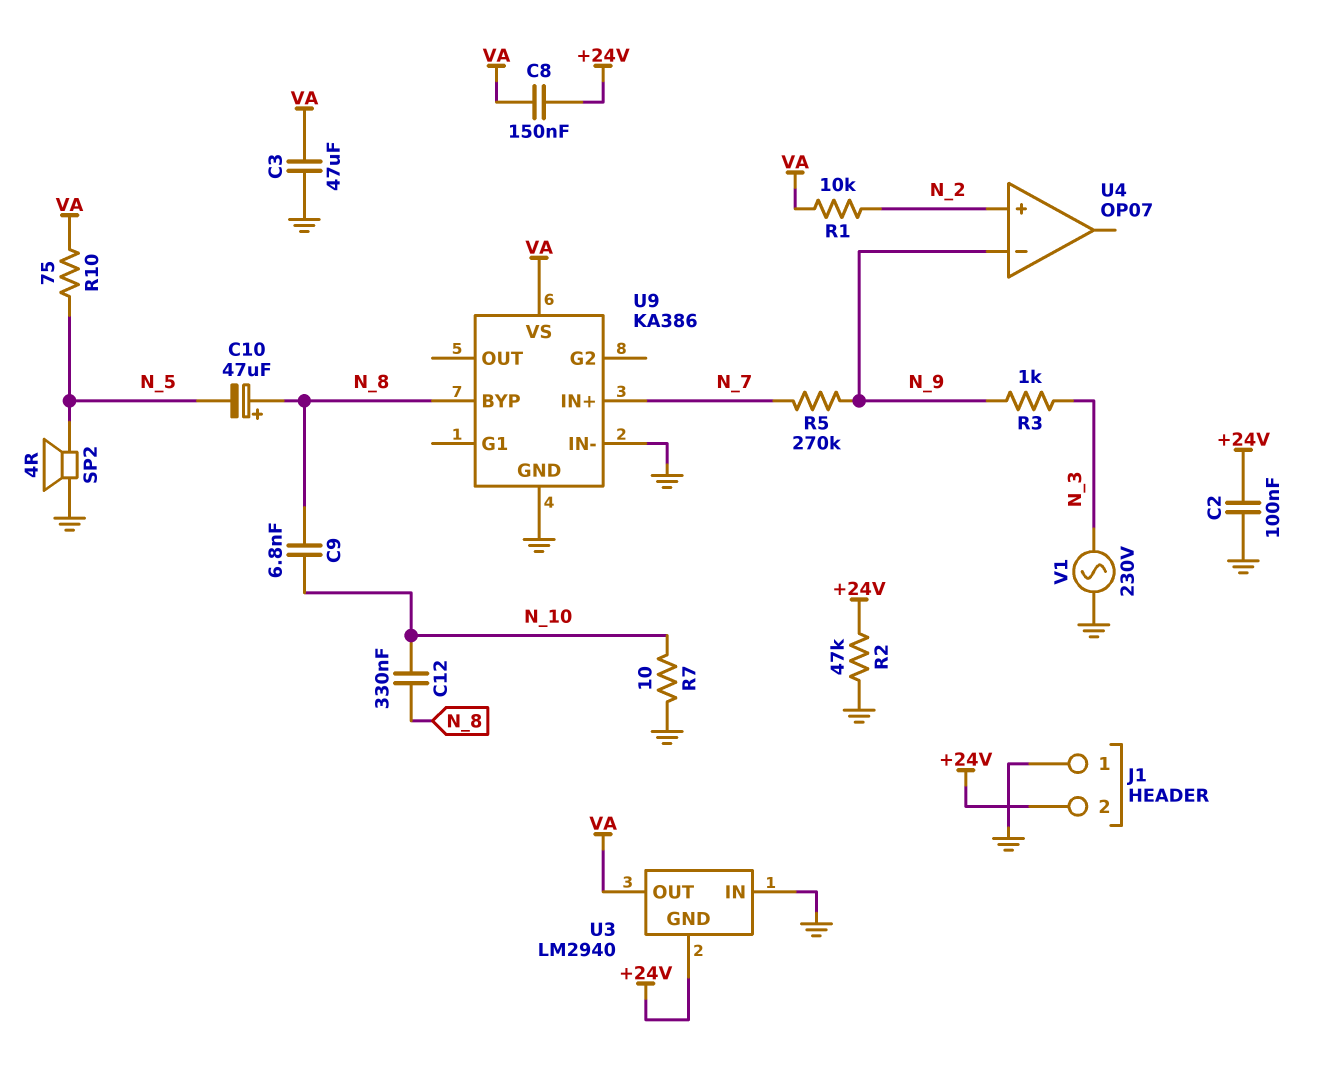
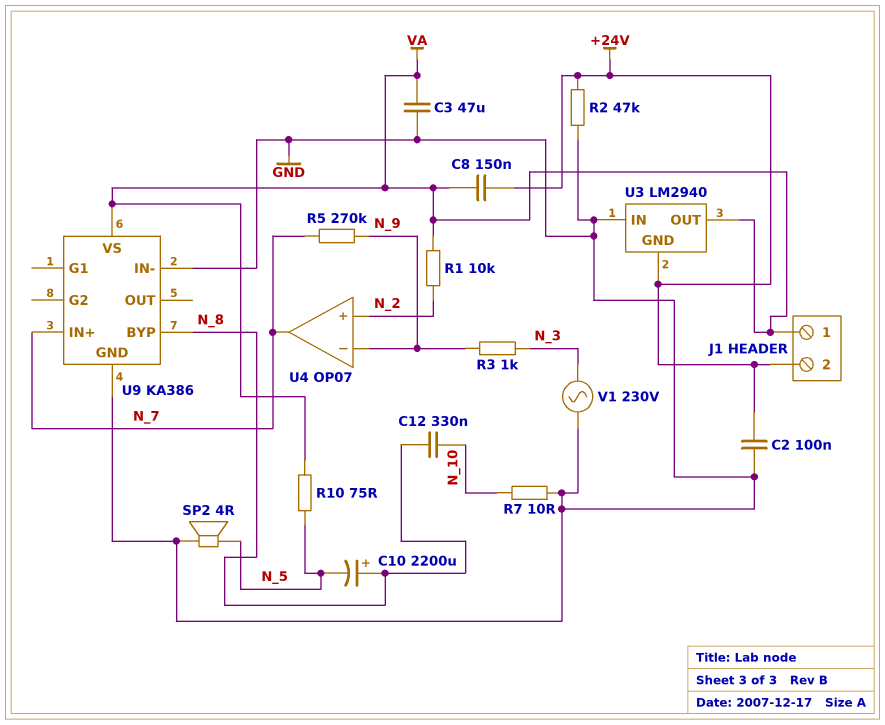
C9: 6.8nF (N_8, N_10) -> none
C10: 47uF (plus N_8, minus N_5) -> 2200uF (plus N_8, minus N_5)
J1 pin 1: GND -> VA
U4 pin out: none -> N_7

